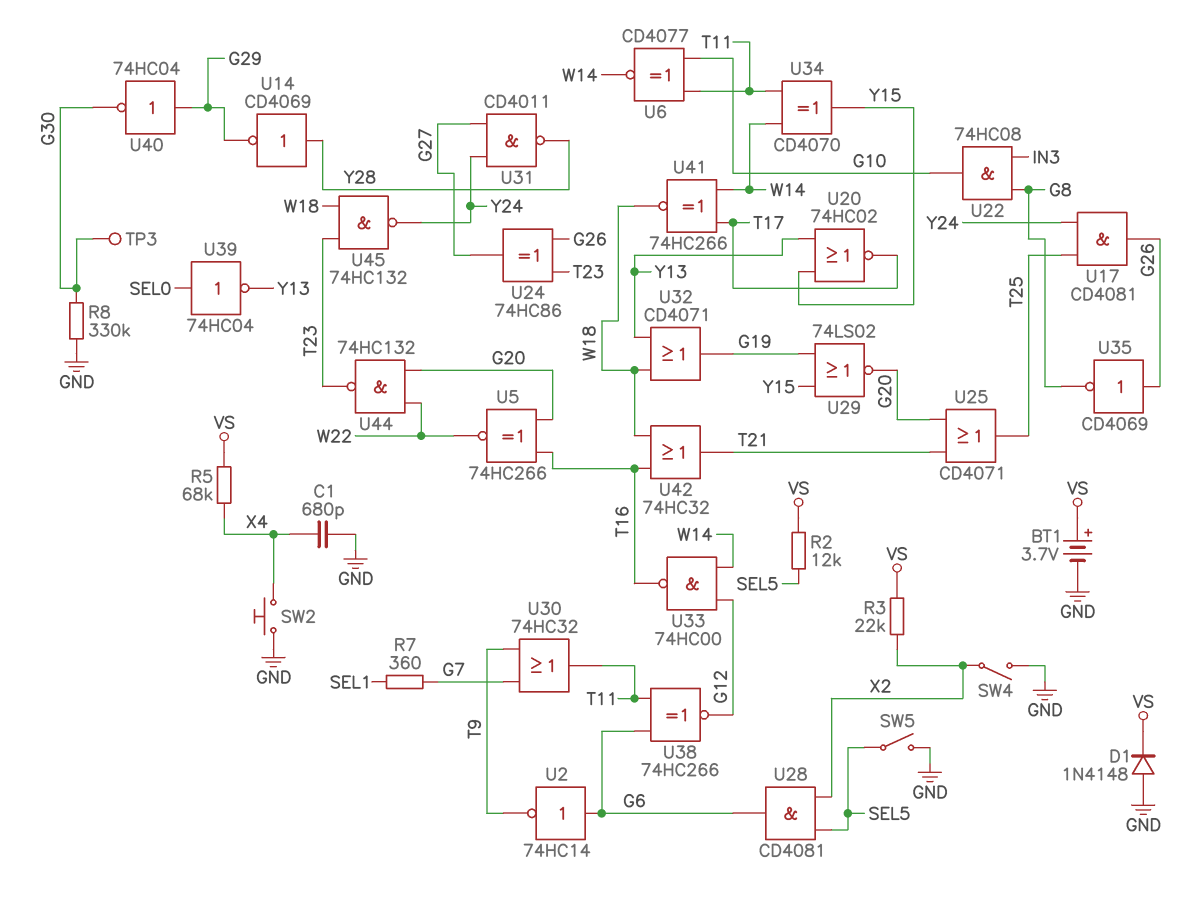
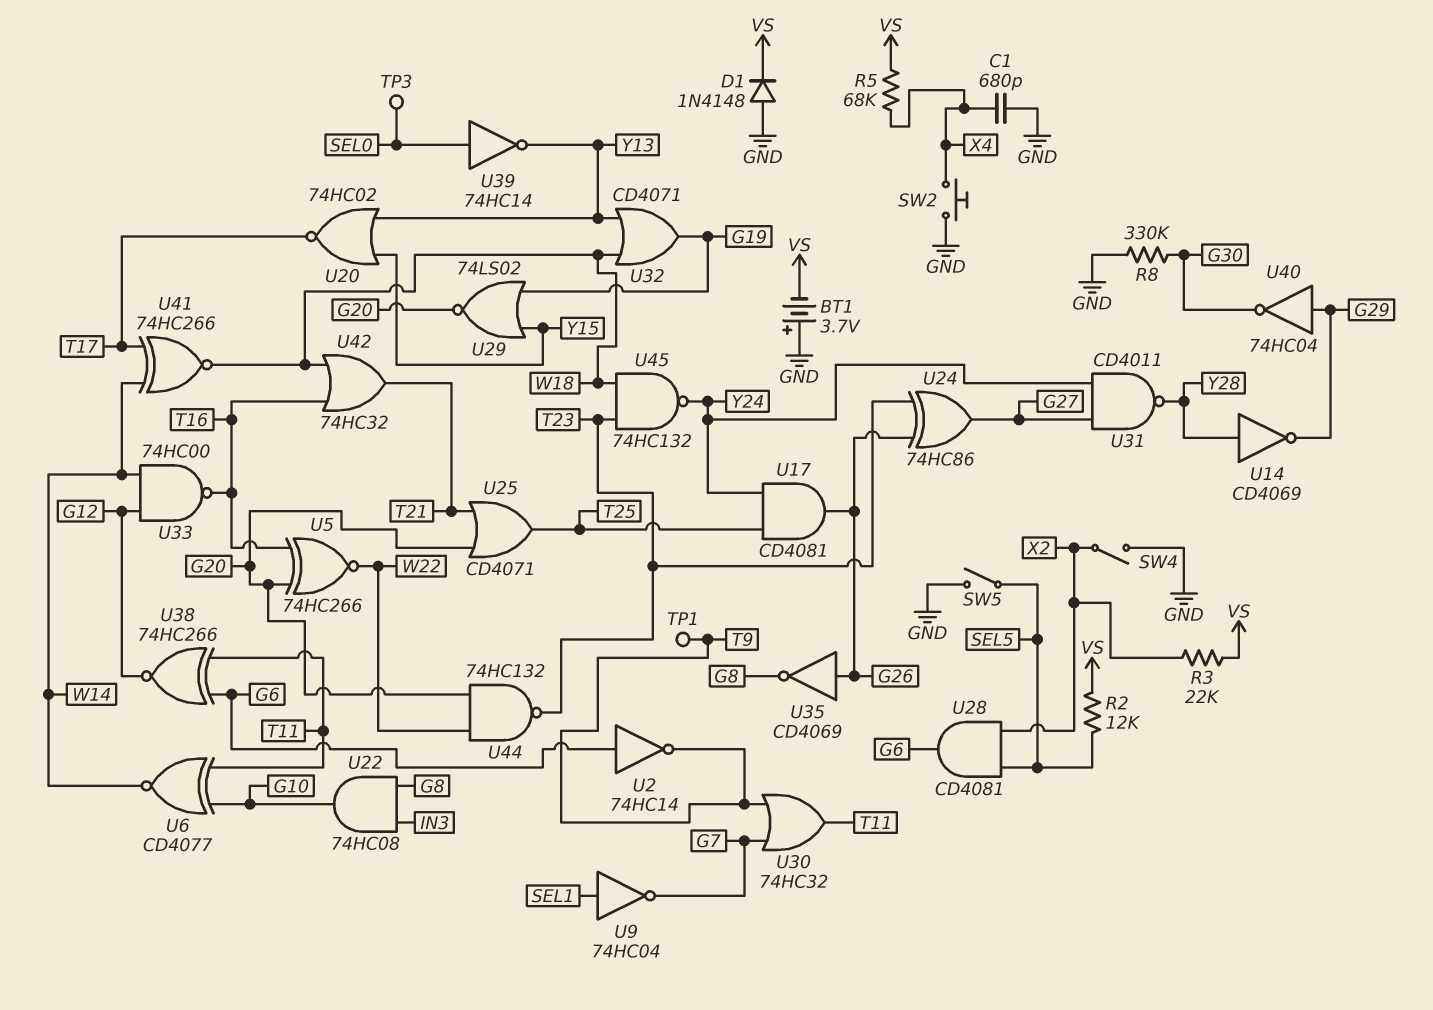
BT1: 3.7V (plus VS, minus GND) -> 3.7V (plus GND, minus VS)
R7: 360 (G7, SEL1) -> none
TP1: none -> test point (T9)
TP3: test point (G30) -> test point (SEL0)
U9: none -> NOT 74HC04 (in SEL1, out G7)
U34: XOR CD4070 (in T11, in W14, out Y15) -> none
U39: NOT 74HC04 (in SEL0, out Y13) -> NOT 74HC14 (in SEL0, out Y13)

